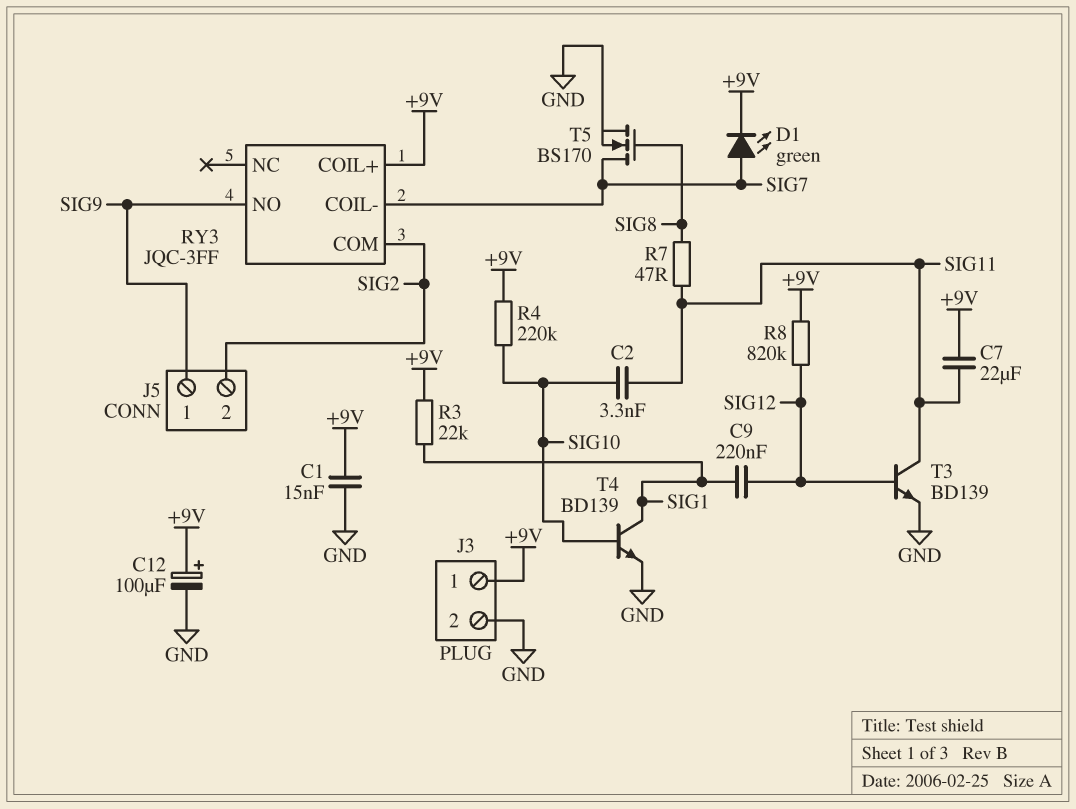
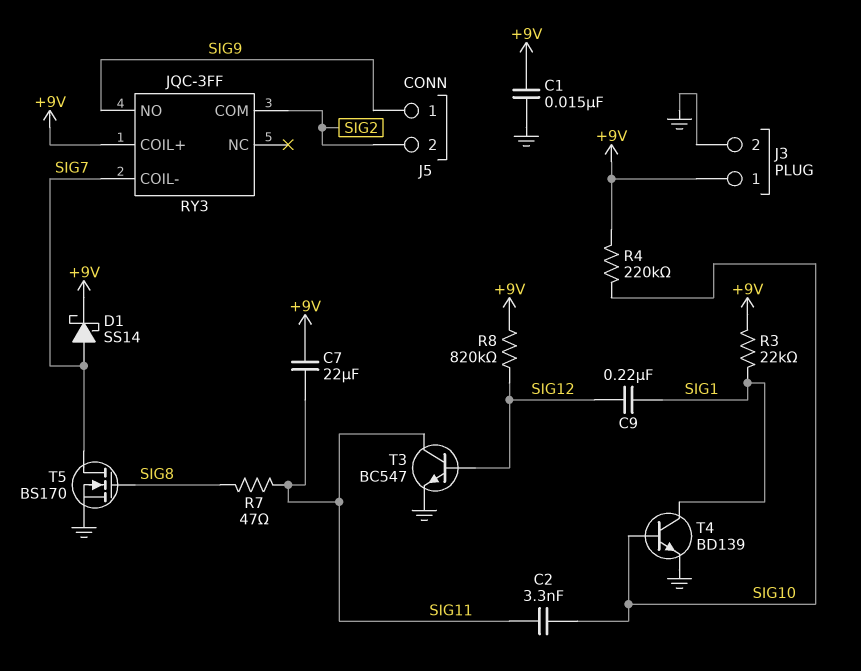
C12: 100uF (plus +9V, minus GND) -> none
D1: LED green (A SIG7, K +9V) -> schottky SS14 (A SIG7, K +9V)
T3: NPN BD139 (B SIG12, C SIG11, E GND) -> NPN BC547 (B SIG12, C SIG11, E GND)

